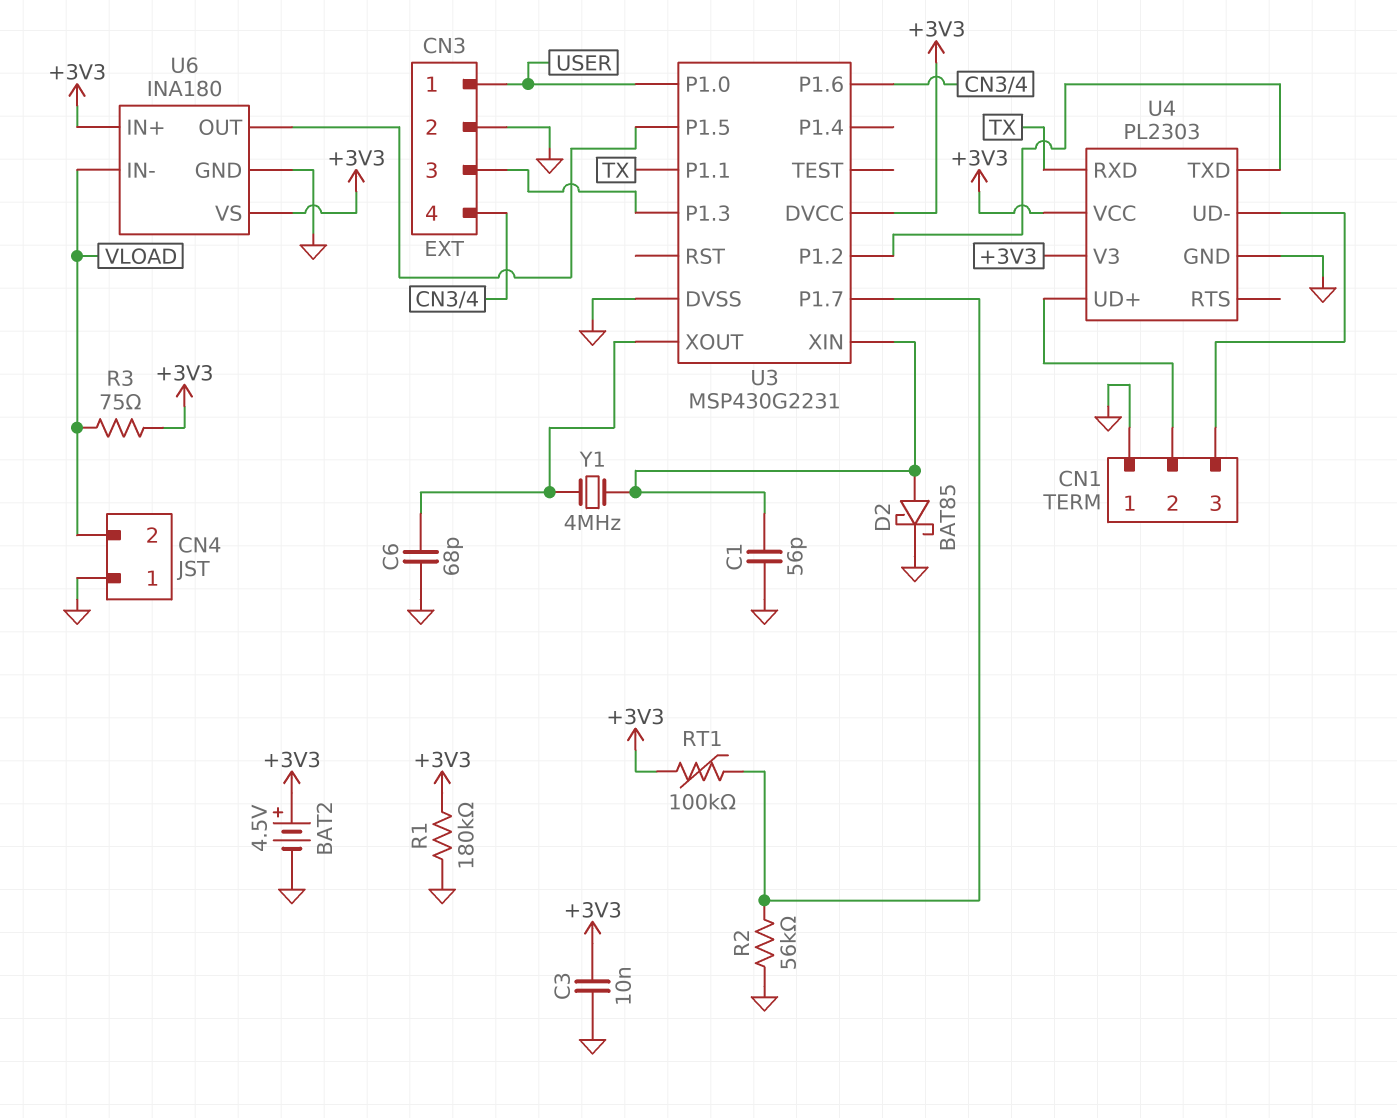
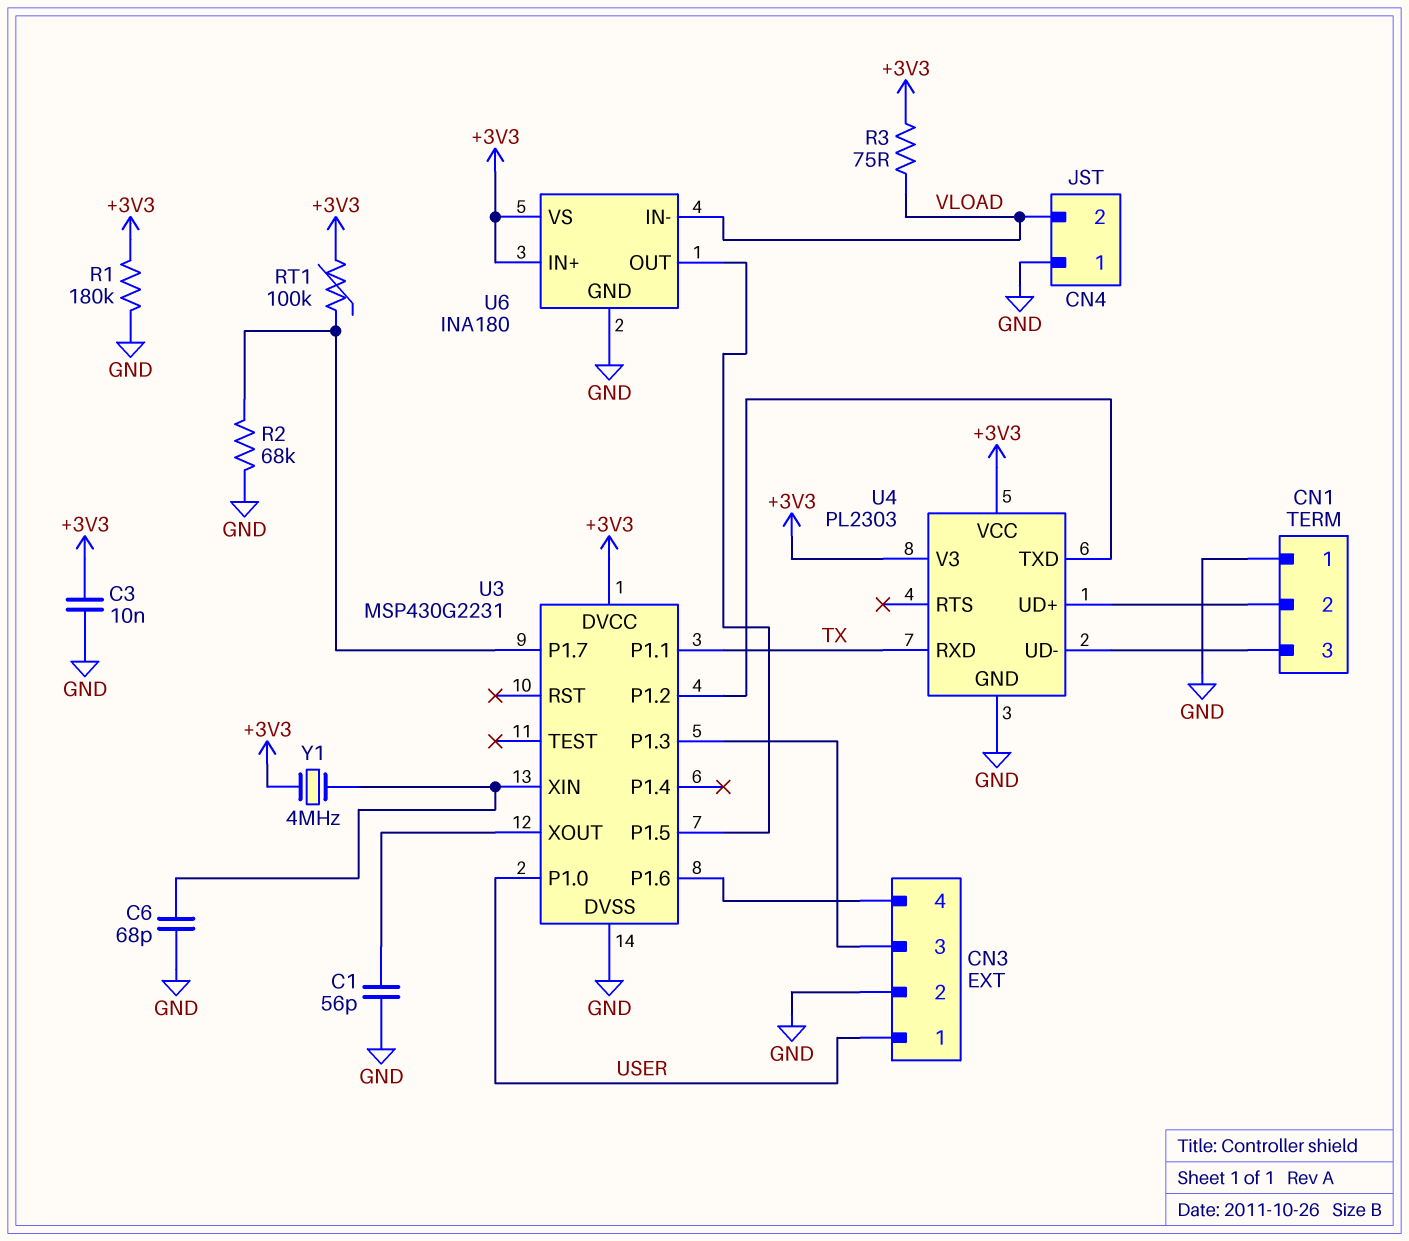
BAT2: 4.5V (plus +3V3, minus GND) -> none
C1: 56pF (GND, U3/XIN) -> 56pF (GND, U3/XOUT)
C6: 68pF (GND, U3/XOUT) -> 68pF (GND, U3/XIN)
D2: schottky BAT85 (A U3/XIN, K GND) -> none
R2: 56k (GND, U3/P1.7) -> 68k (GND, U3/P1.7)
Y1: 4MHz (U3/XIN, U3/XOUT) -> 4MHz (+3V3, U3/XIN)

